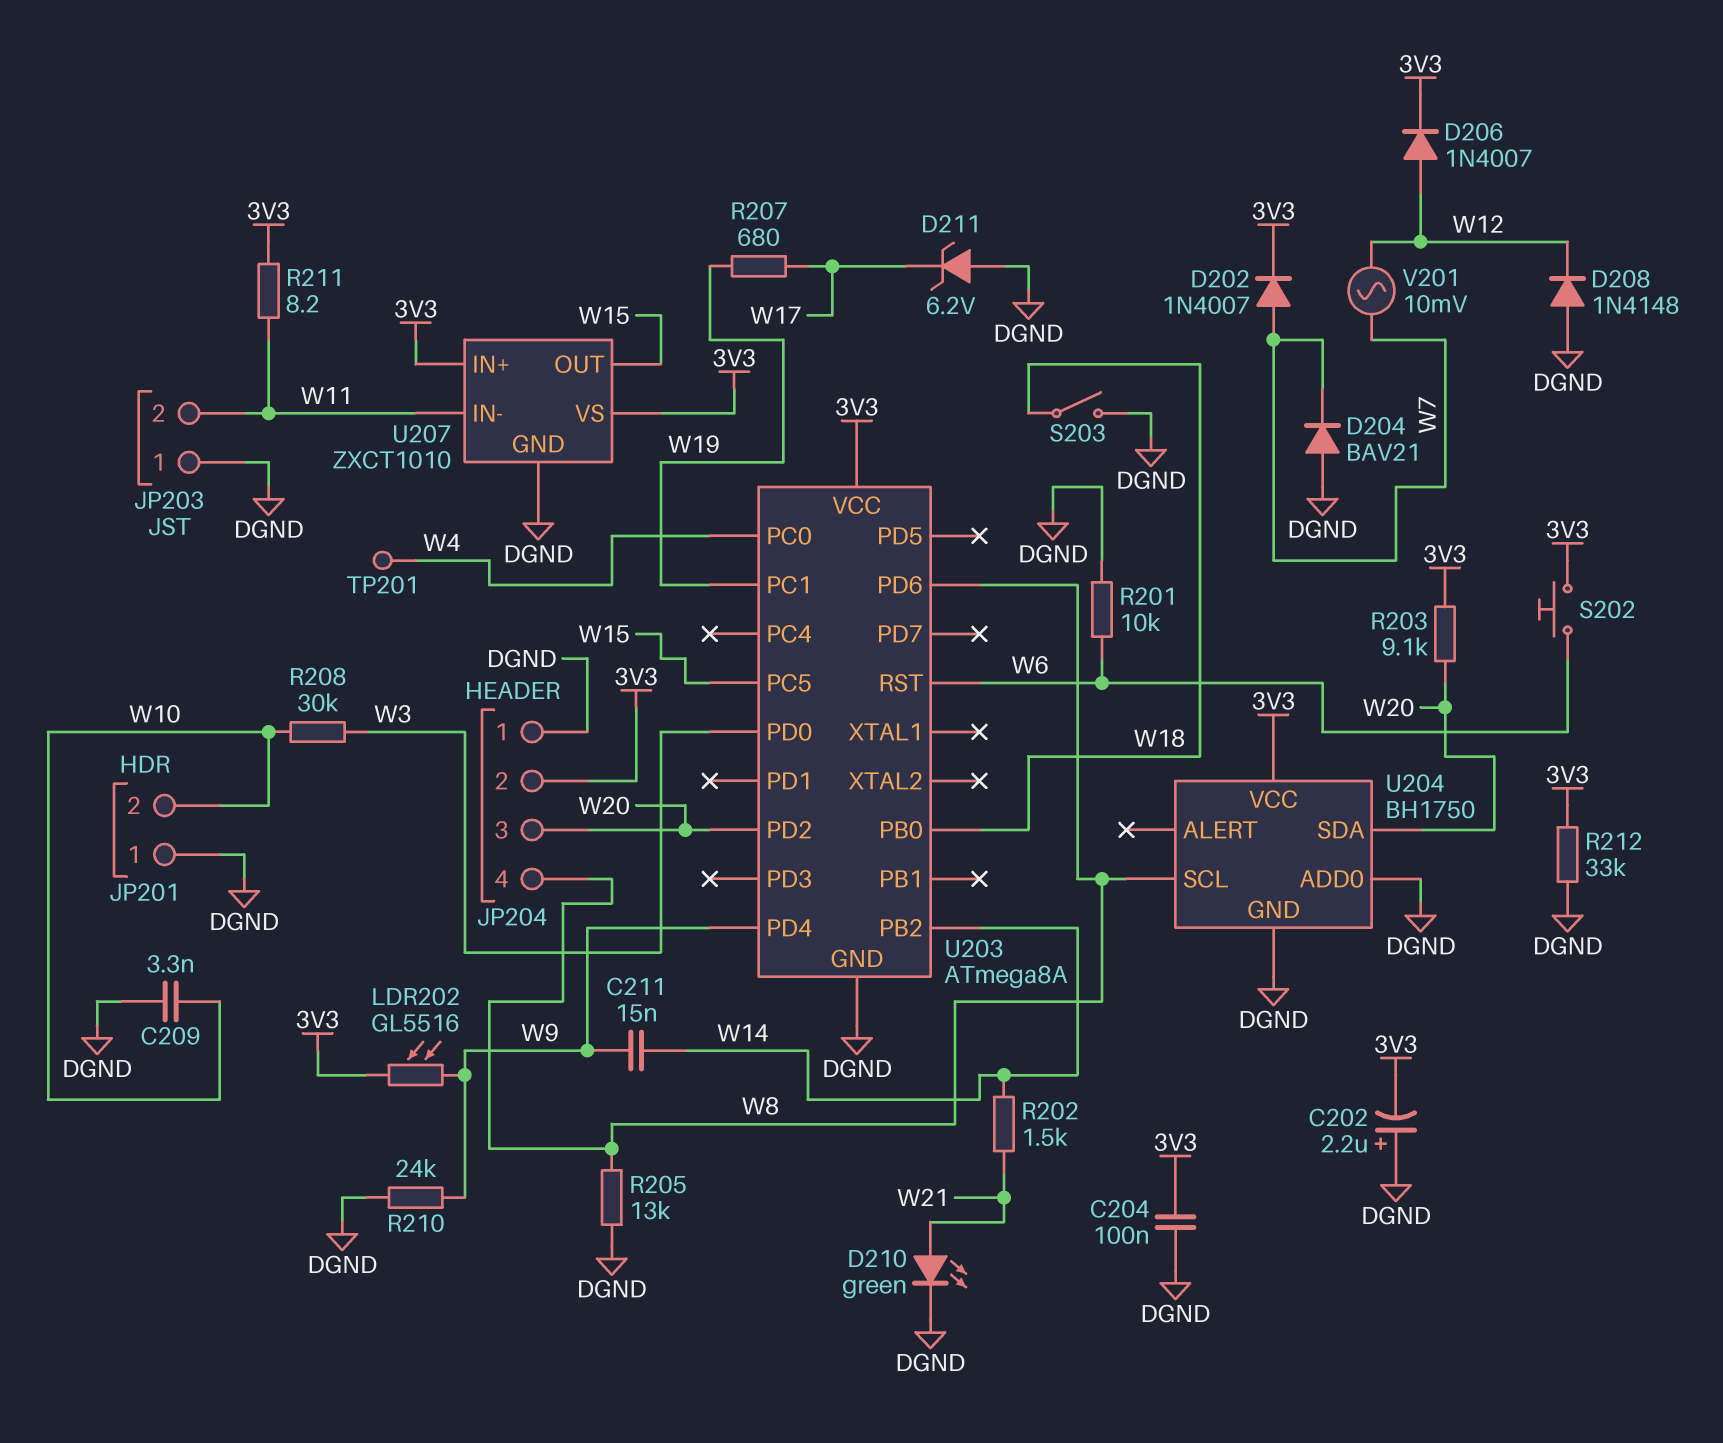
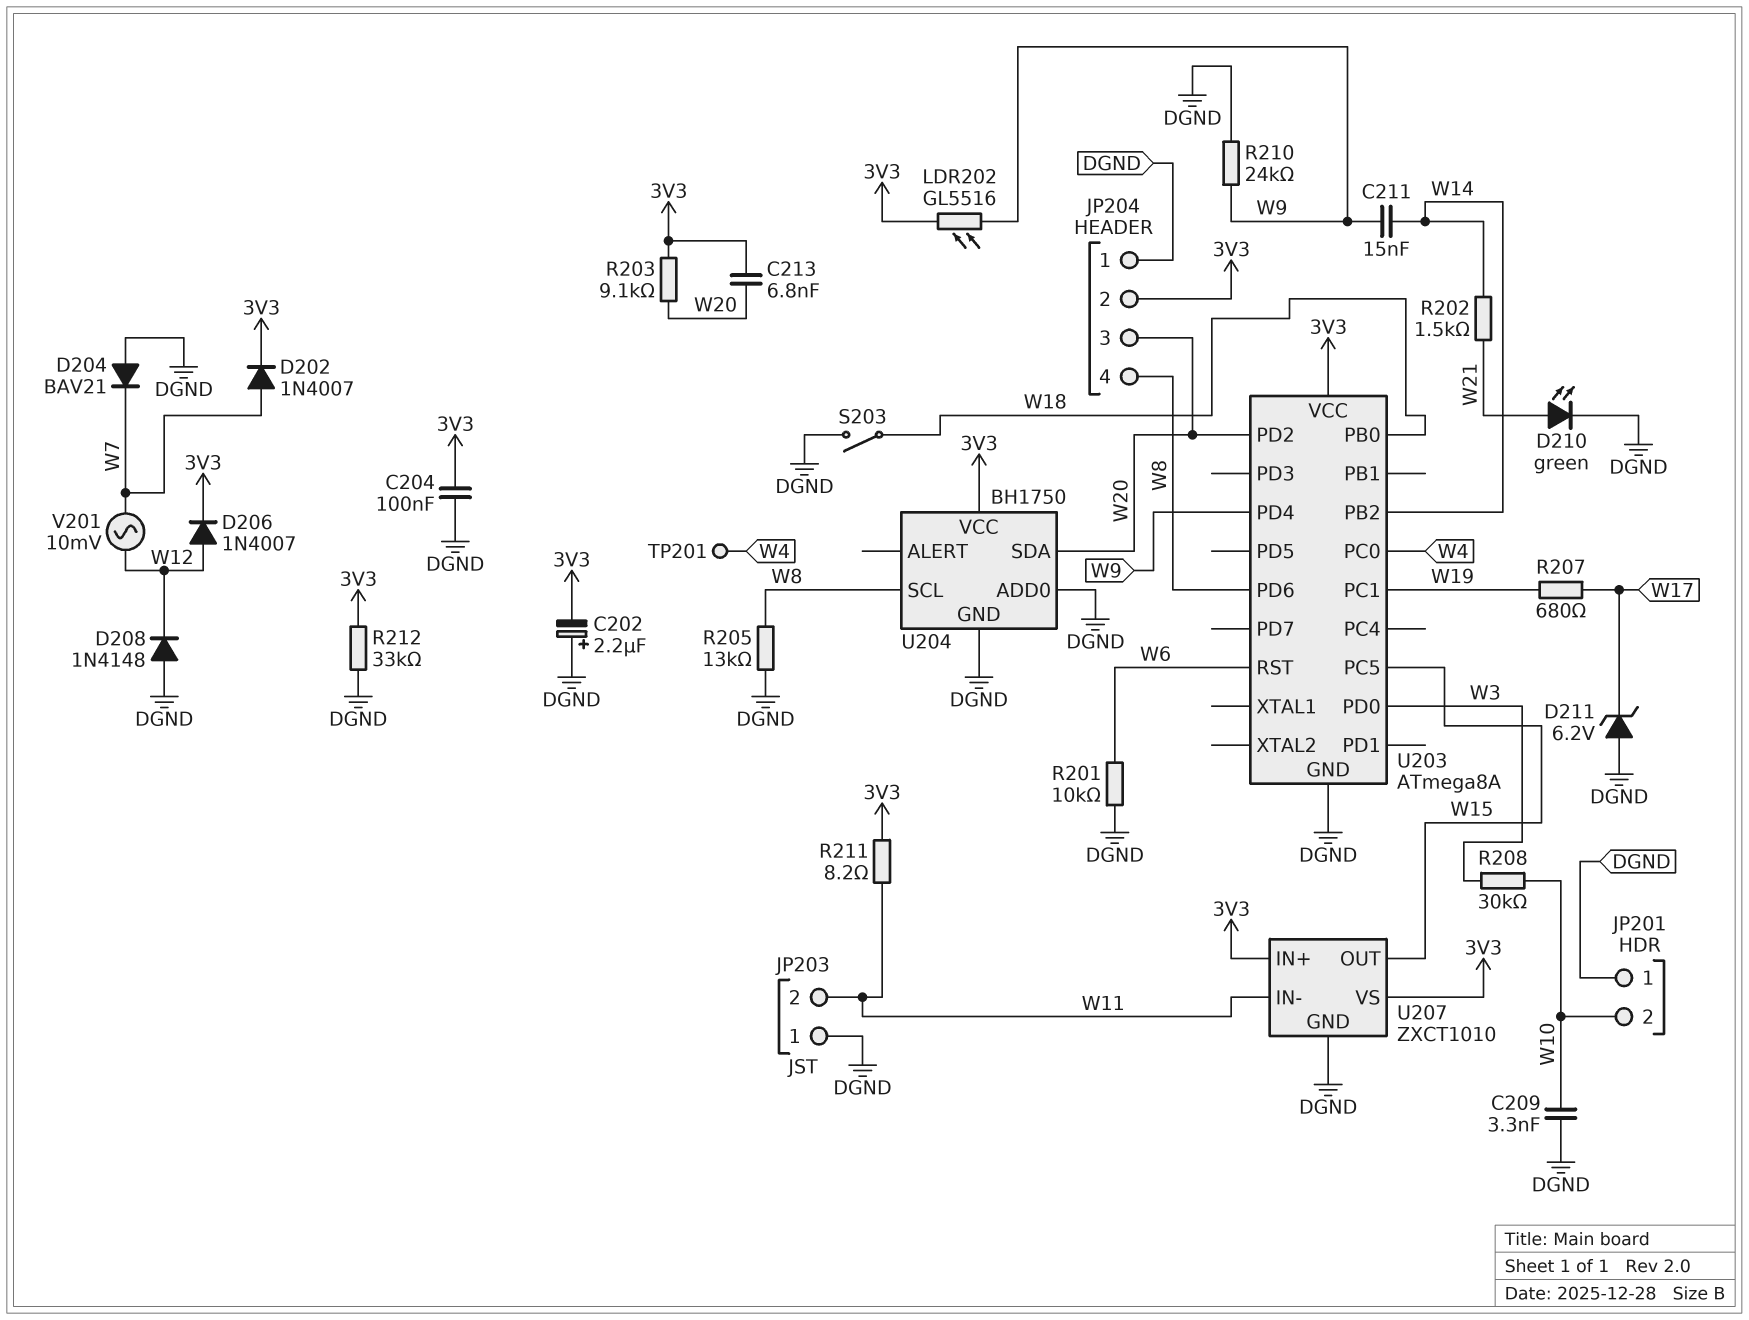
C213: none -> 6.8nF (3V3, W20)
S202: button (3V3, W6) -> none

